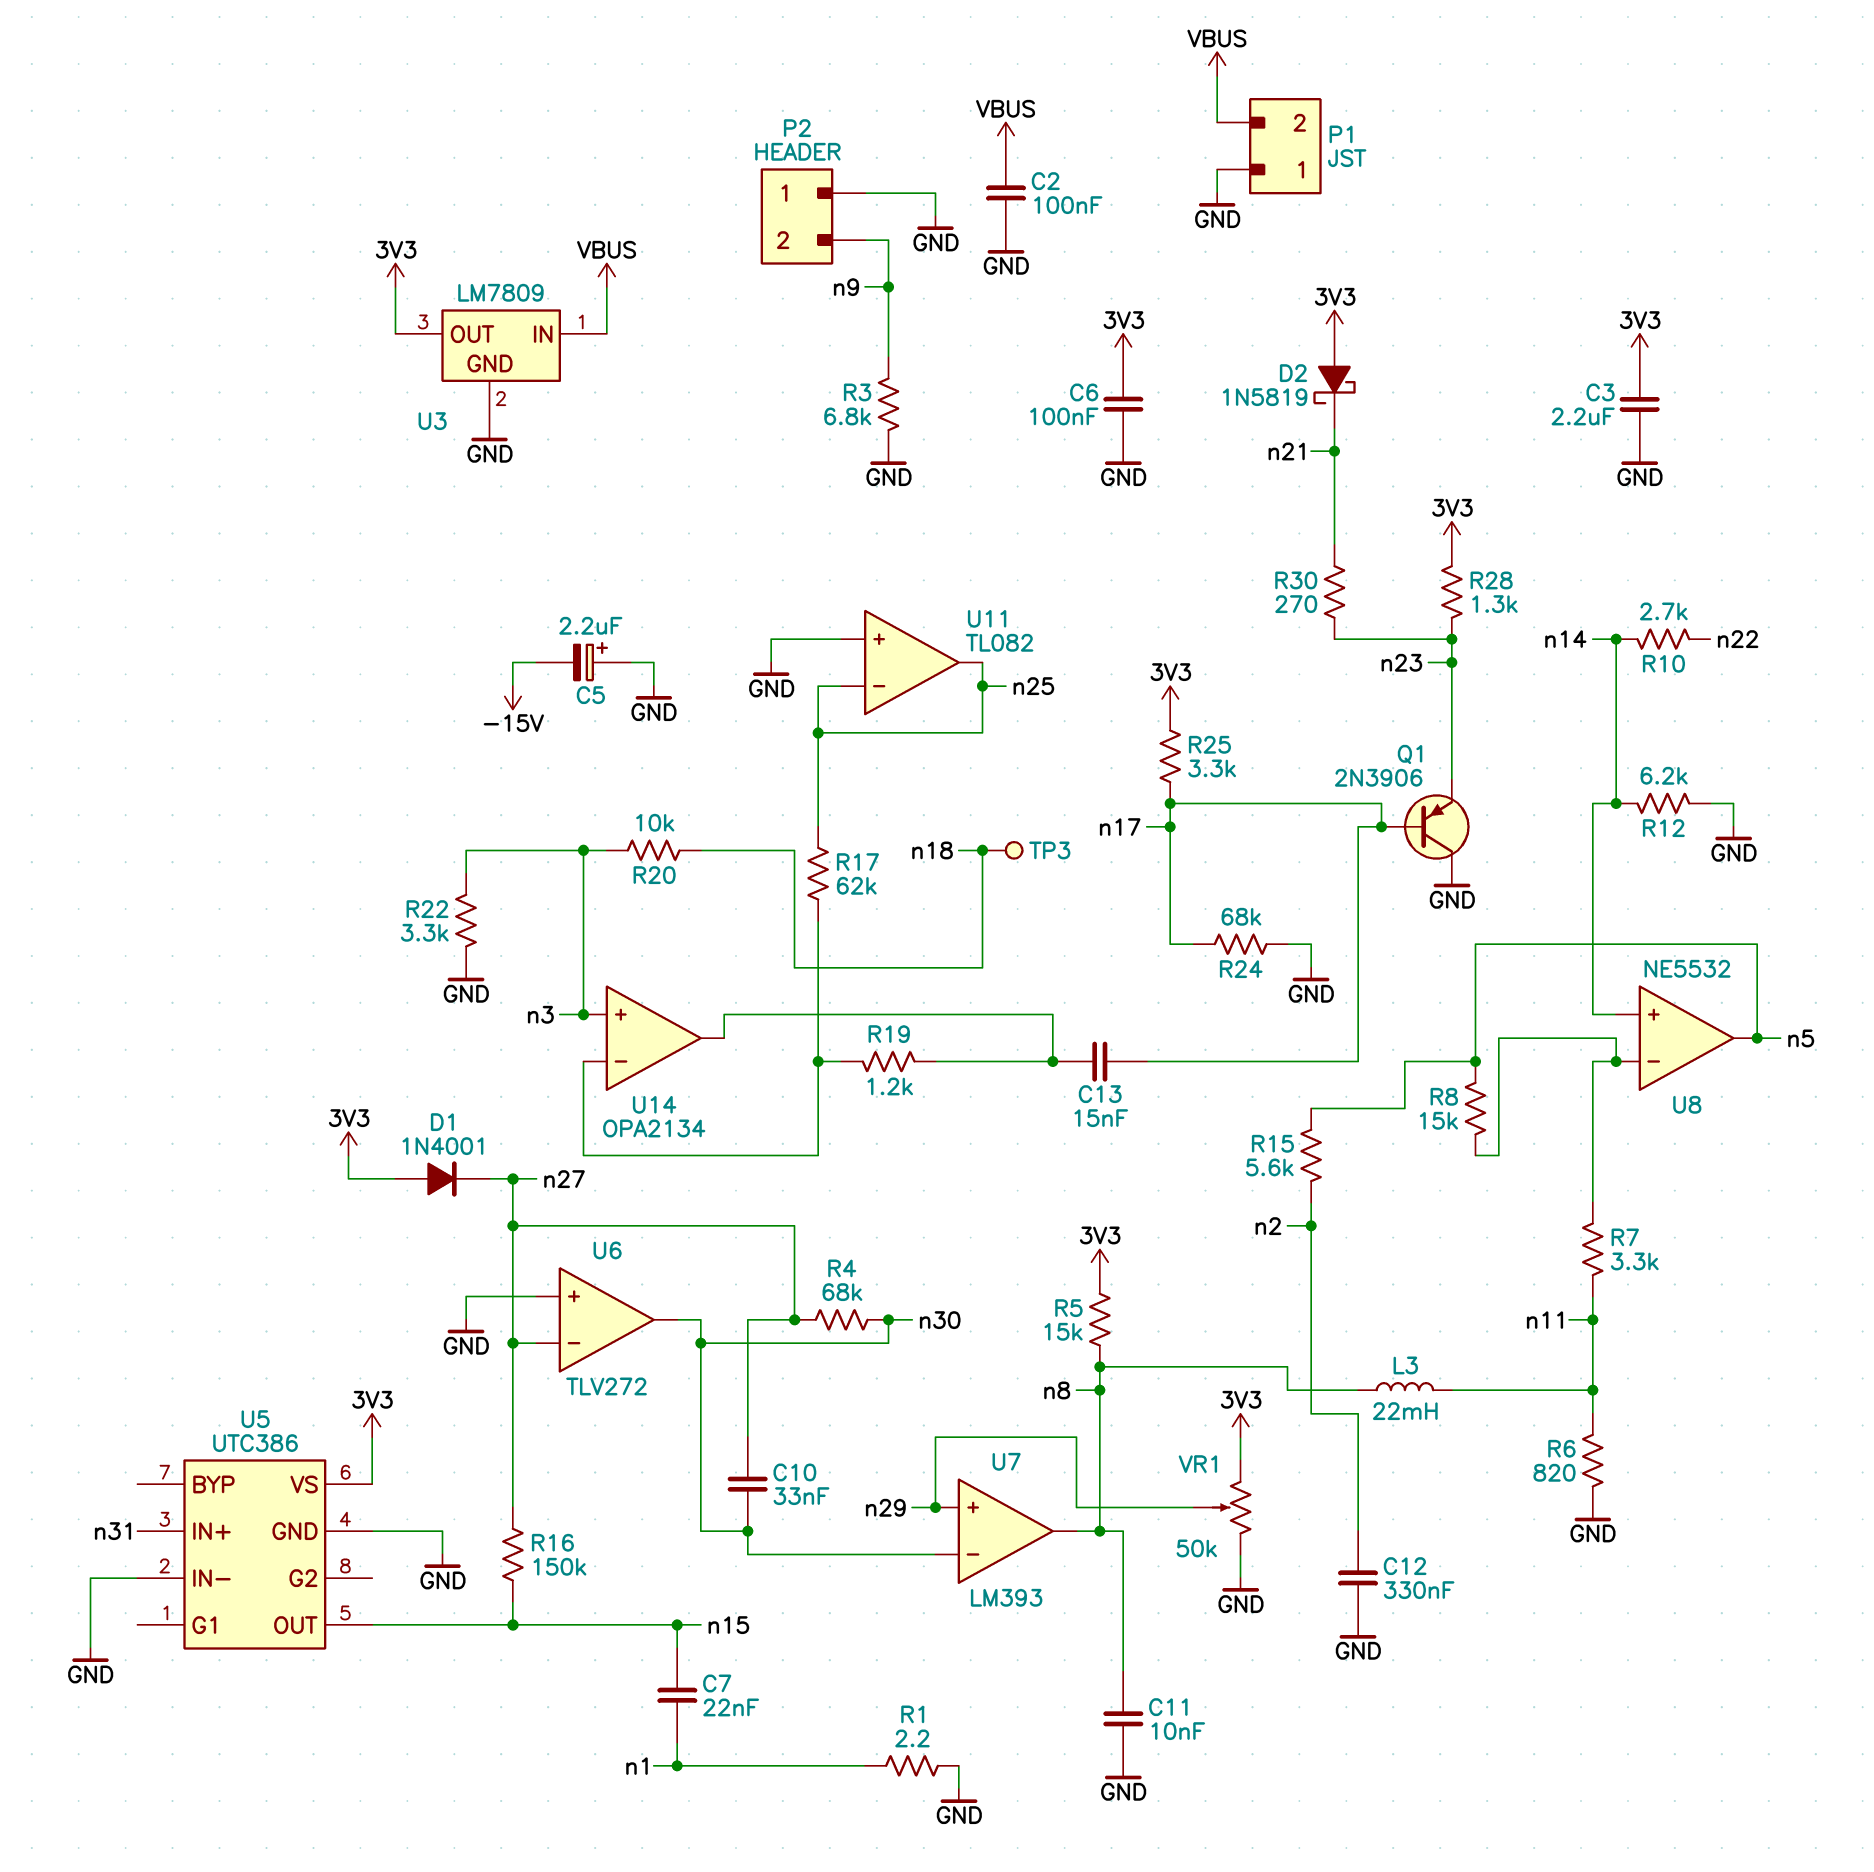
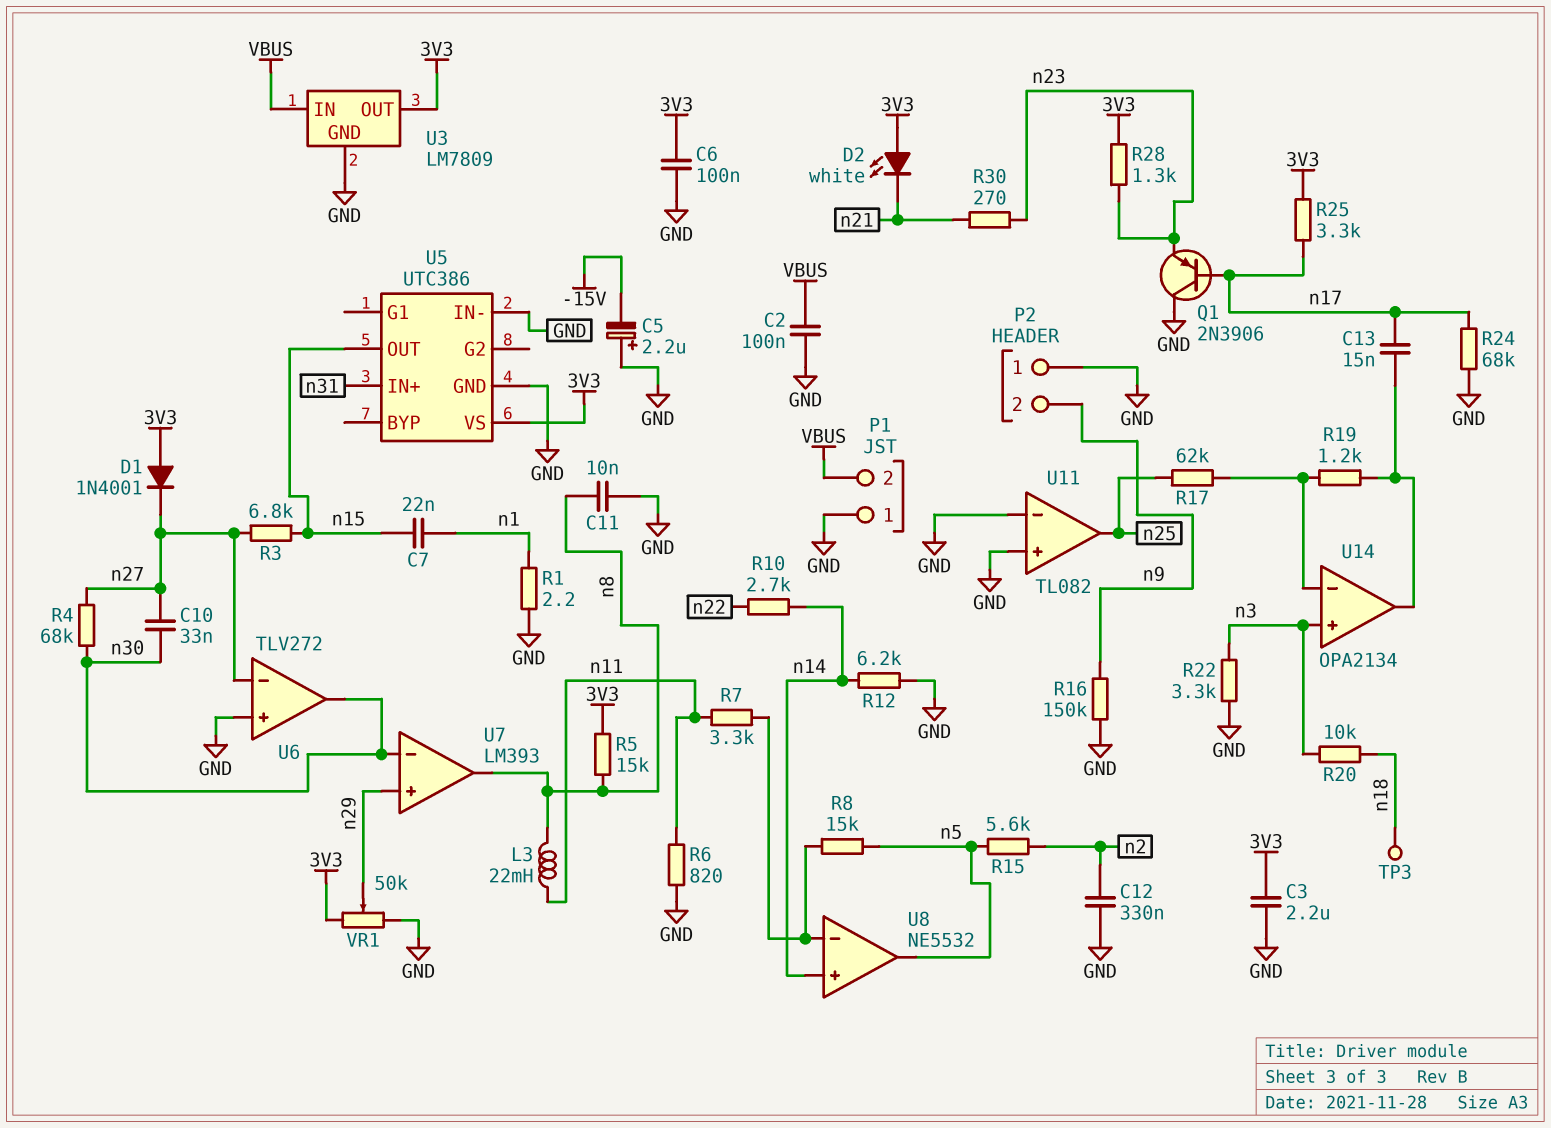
D2: schottky 1N5819 (A 3V3, K n21) -> LED white (A 3V3, K n21)
R3: 6.8k (GND, n9) -> 6.8k (n15, n27)
R16: 150k (n15, n27) -> 150k (GND, n9)
U11 pin in-: n25 -> GND

